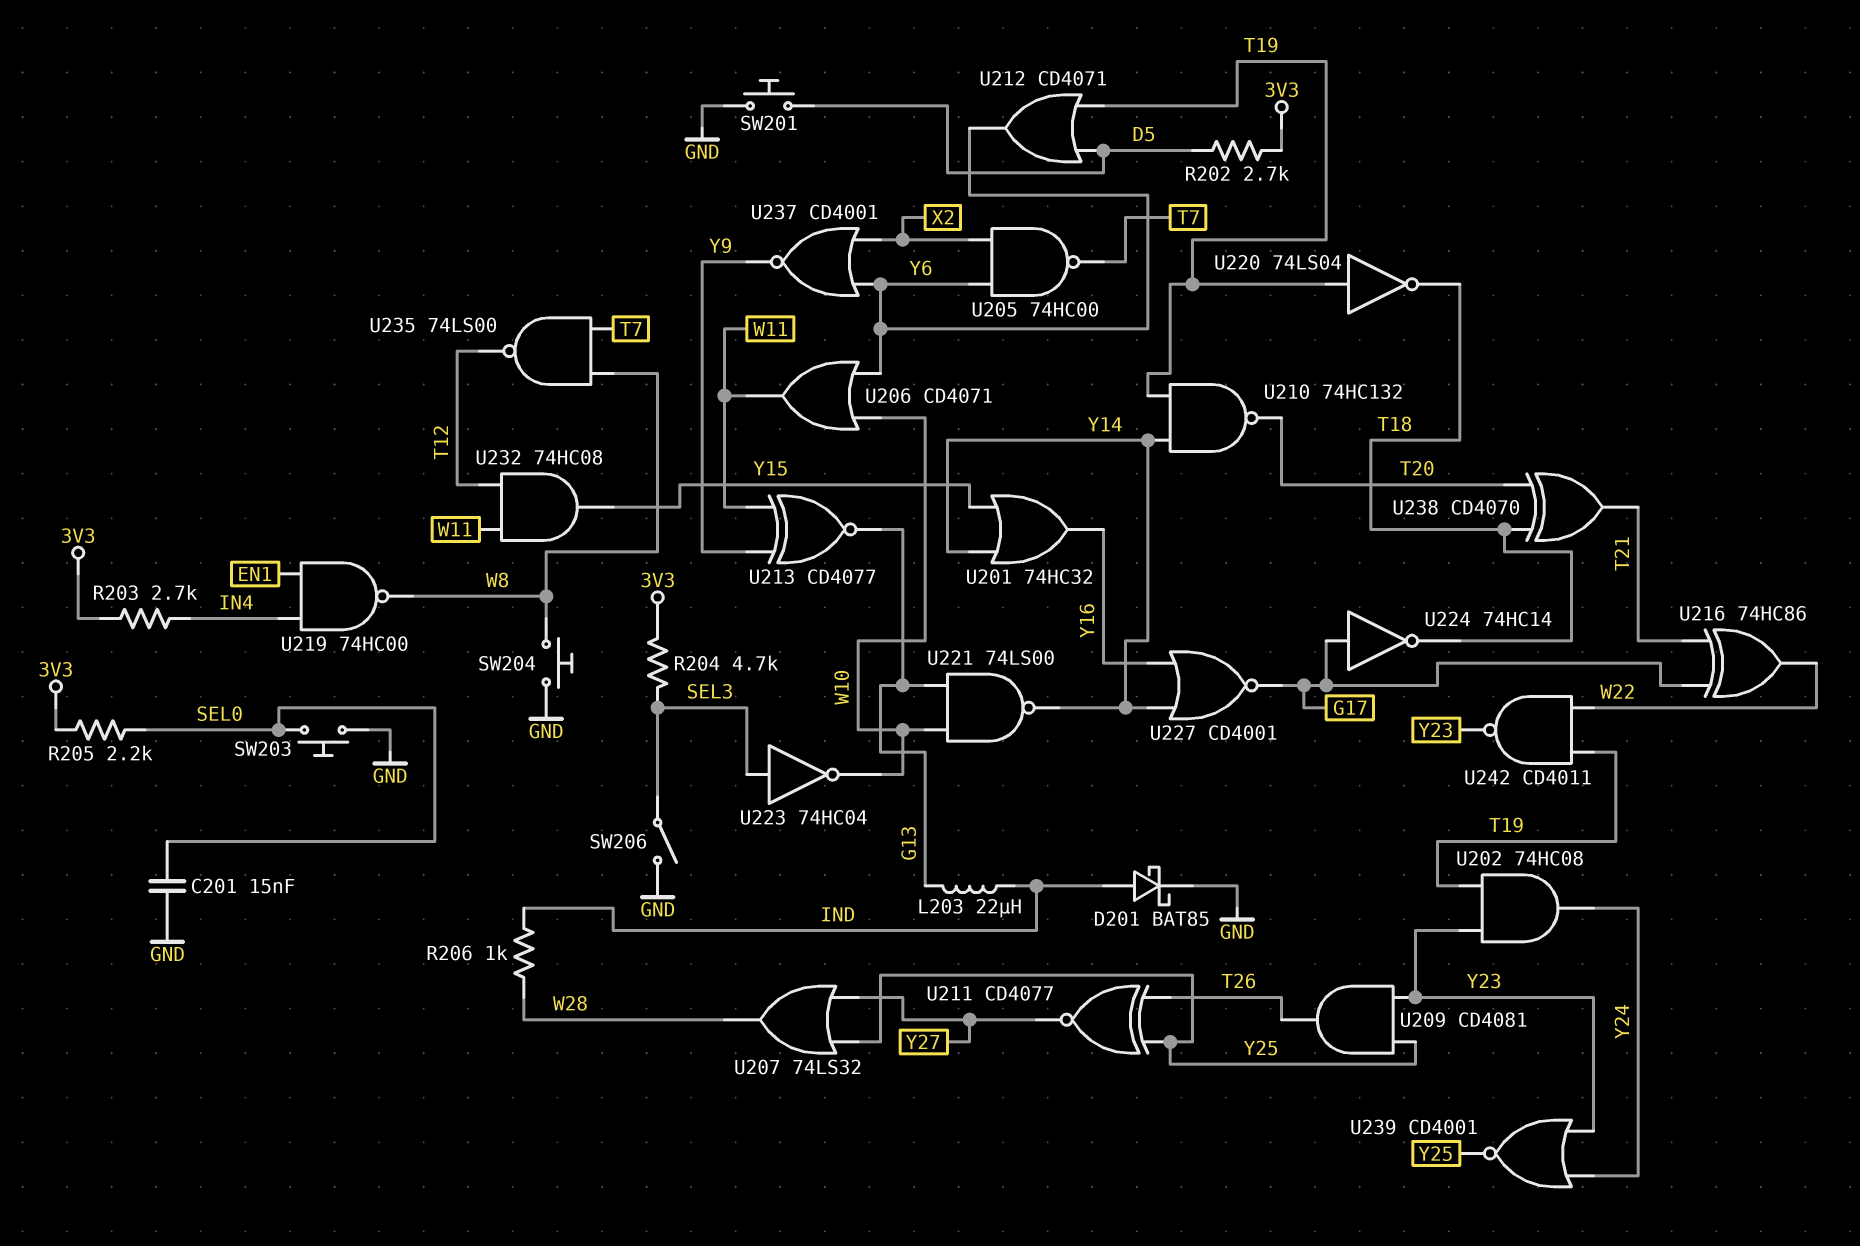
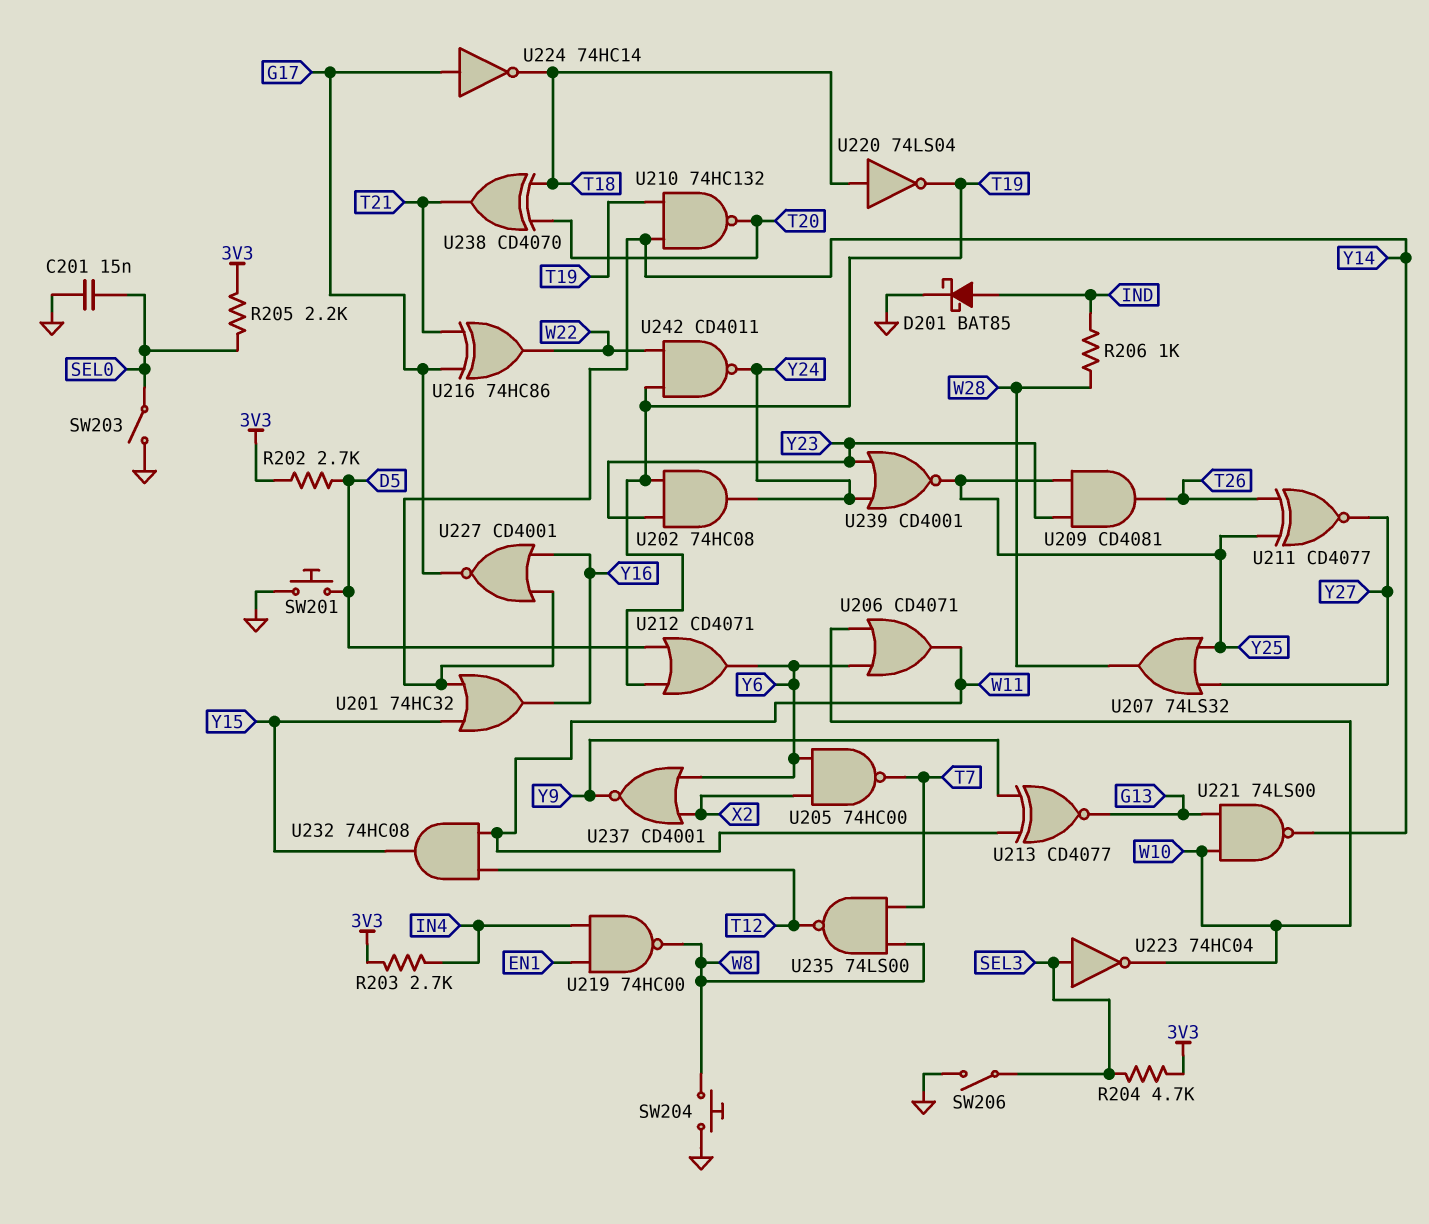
L203: 22uH (G13, IND) -> none
SW203: button (GND, SEL0) -> switch (GND, SEL0)
U220: NOT 74LS04 (in T19, out T18) -> NOT 74LS04 (in T18, out T19)
U242: NAND CD4011 (in T19, in W22, out Y23) -> NAND CD4011 (in T19, in W22, out Y24)

